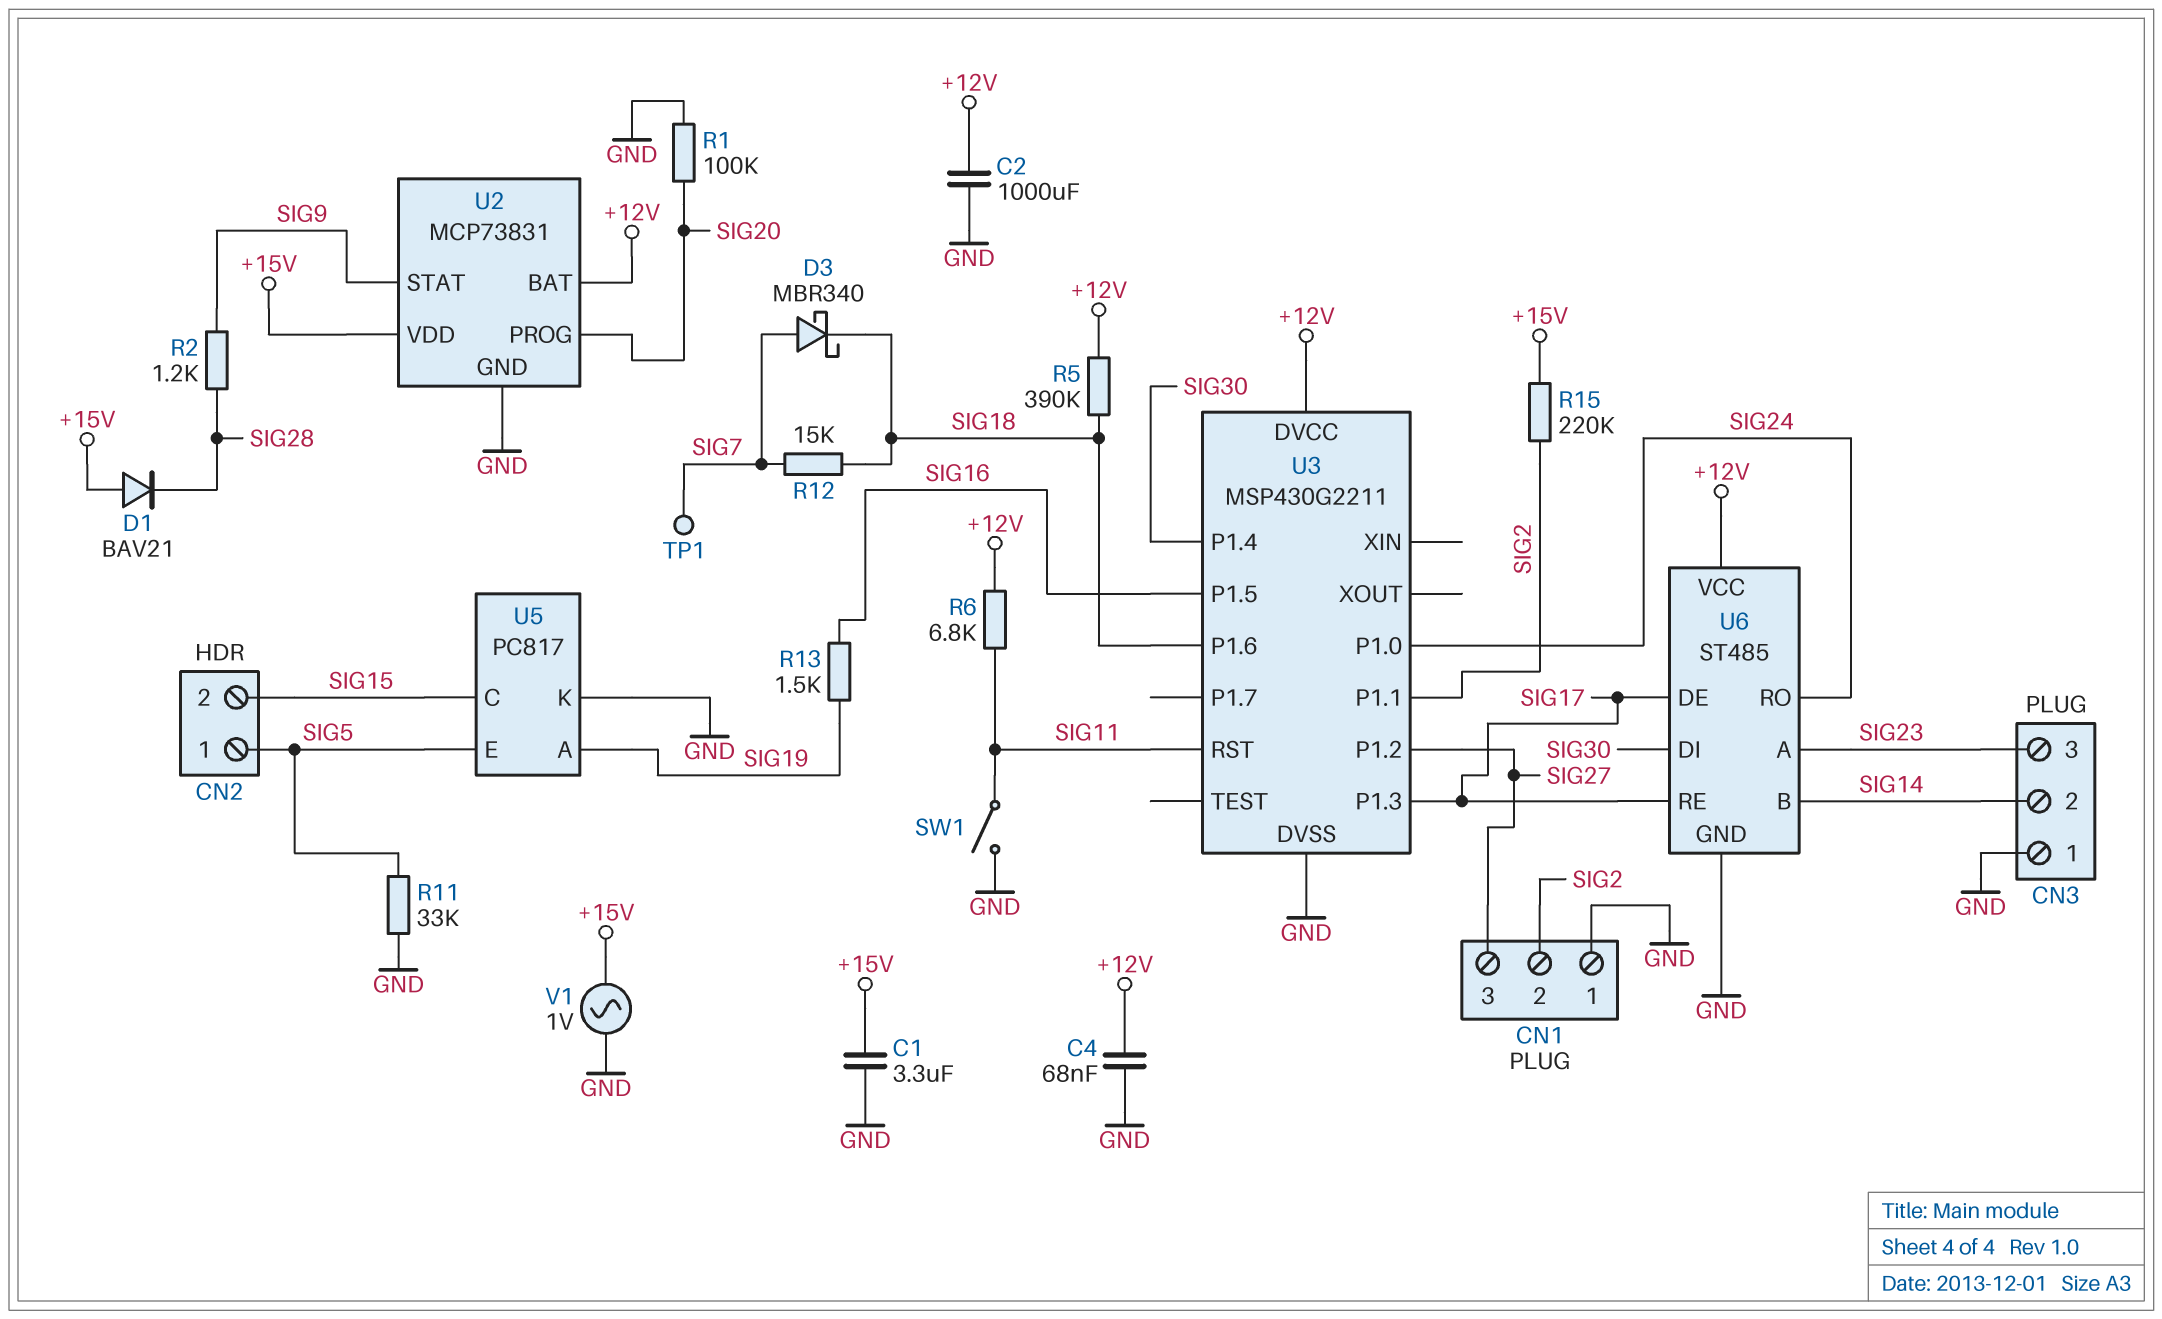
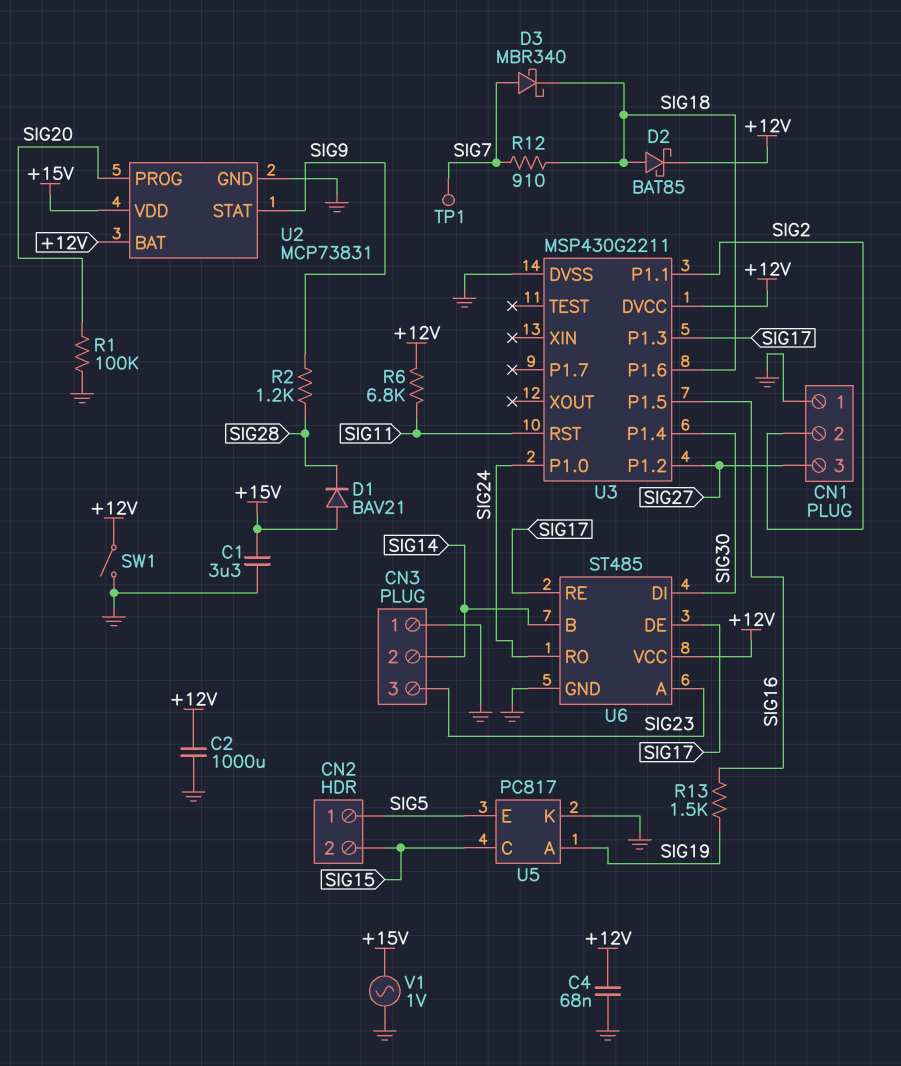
D2: none -> schottky BAT85 (A SIG18, K +12V)
R5: 390k (+12V, SIG18) -> none
R11: 33k (GND, SIG5) -> none
R12: 15k (SIG7, SIG18) -> 910 (SIG7, SIG18)
R15: 220k (+15V, SIG2) -> none
SW1: switch (GND, SIG11) -> switch (+12V, GND)

